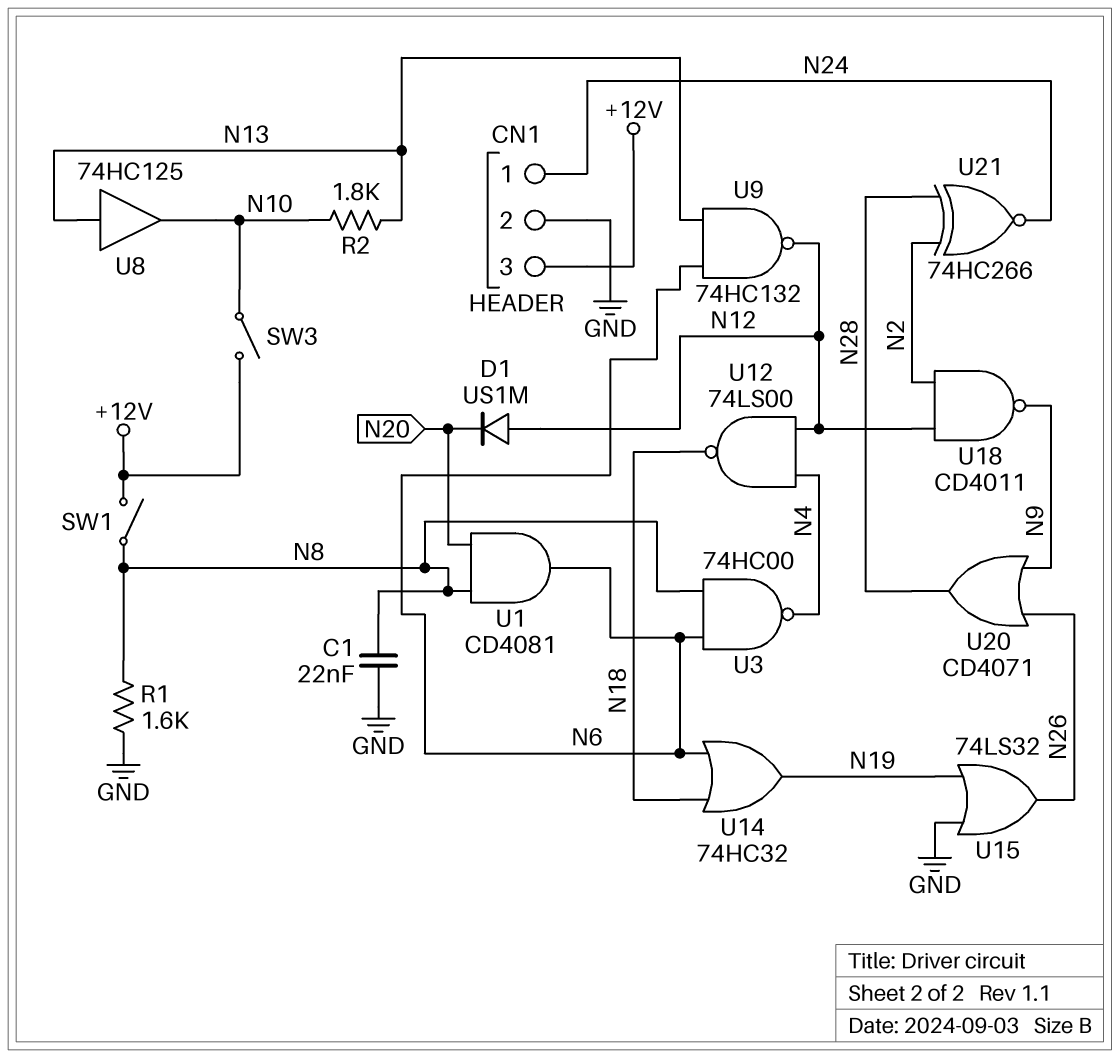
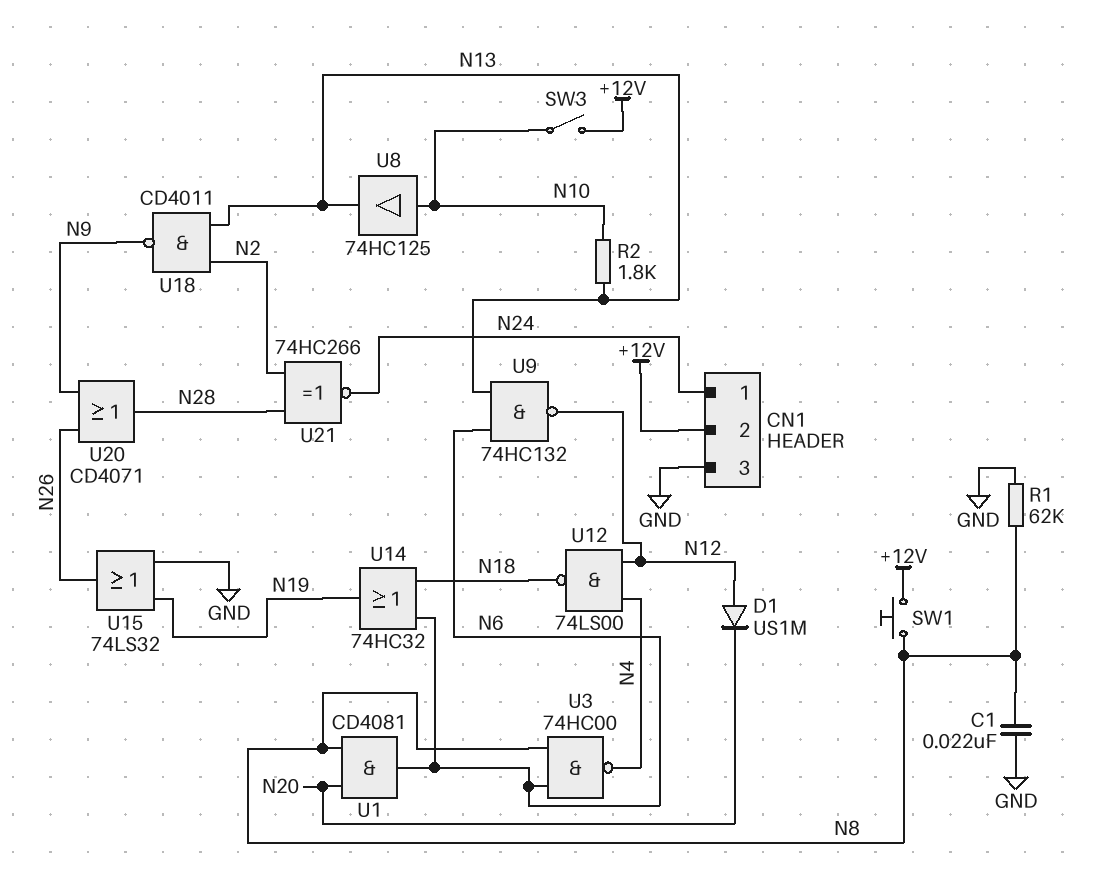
CN1 pin 2: GND -> +12V
CN1 pin 3: +12V -> GND
R1: 1.6k (GND, N8) -> 62k (GND, N8)
SW1: switch (+12V, N8) -> button (+12V, N8)
U8: buffer 74HC125 (in N13, out N10) -> buffer 74HC125 (in N10, out N13)
U18: NAND CD4011 (in N2, in N12, out N9) -> NAND CD4011 (in N2, in N13, out N9)

